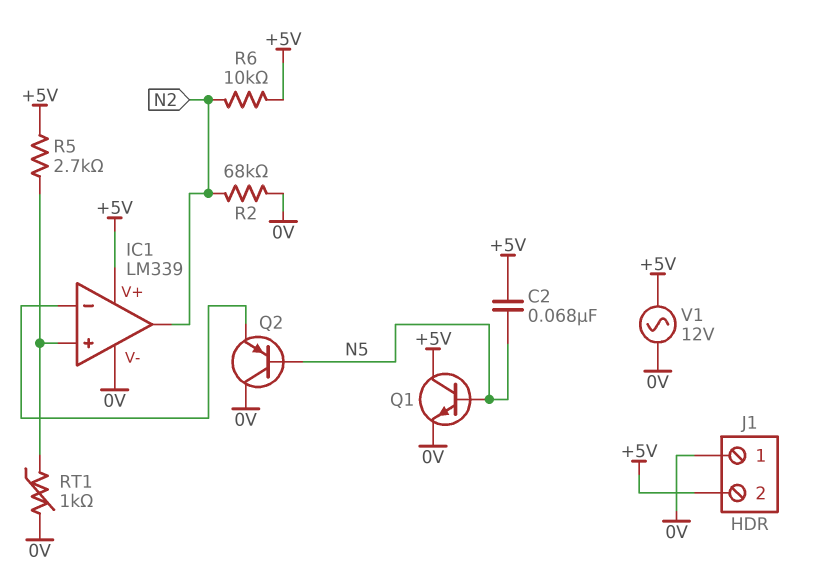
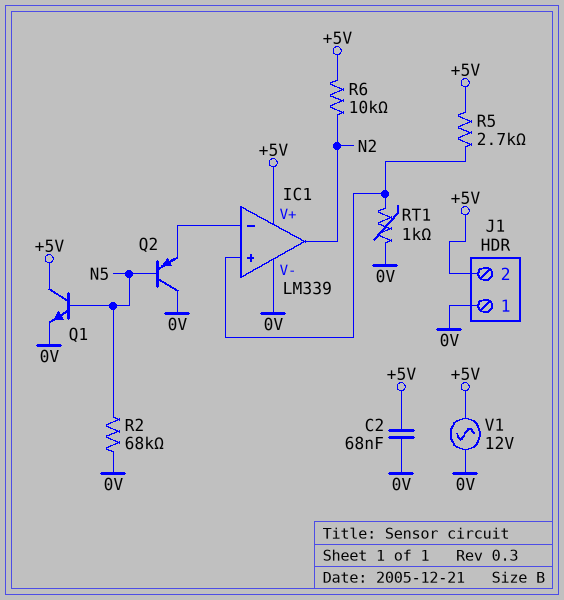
C2: 68nF (+5V, N5) -> 68nF (+5V, 0V)
R2: 68k (0V, N2) -> 68k (0V, N5)

